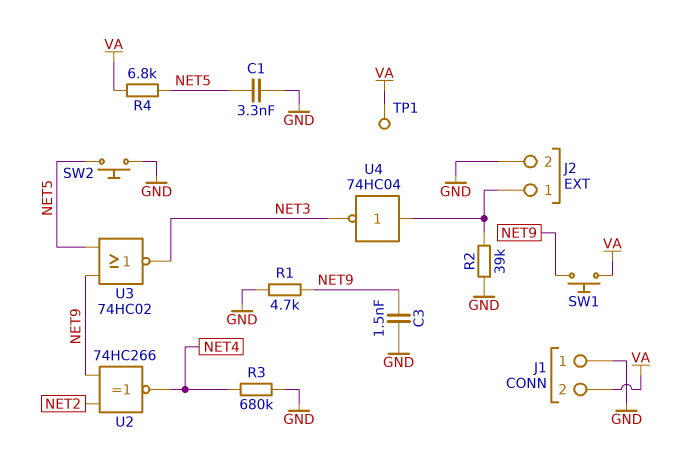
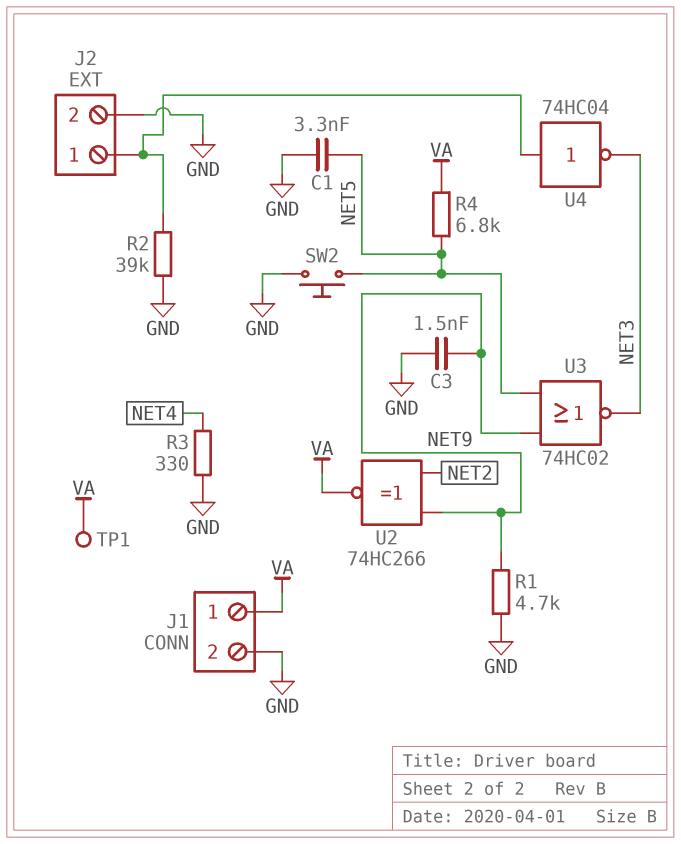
J1 pin 1: GND -> VA
J1 pin 2: VA -> GND
R3: 680k (GND, NET4) -> 330 (GND, NET4)
SW1: button (NET9, VA) -> none
U2: XNOR 74HC266 (in NET2, in NET9, out NET4) -> XNOR 74HC266 (in NET2, in NET9, out VA)

